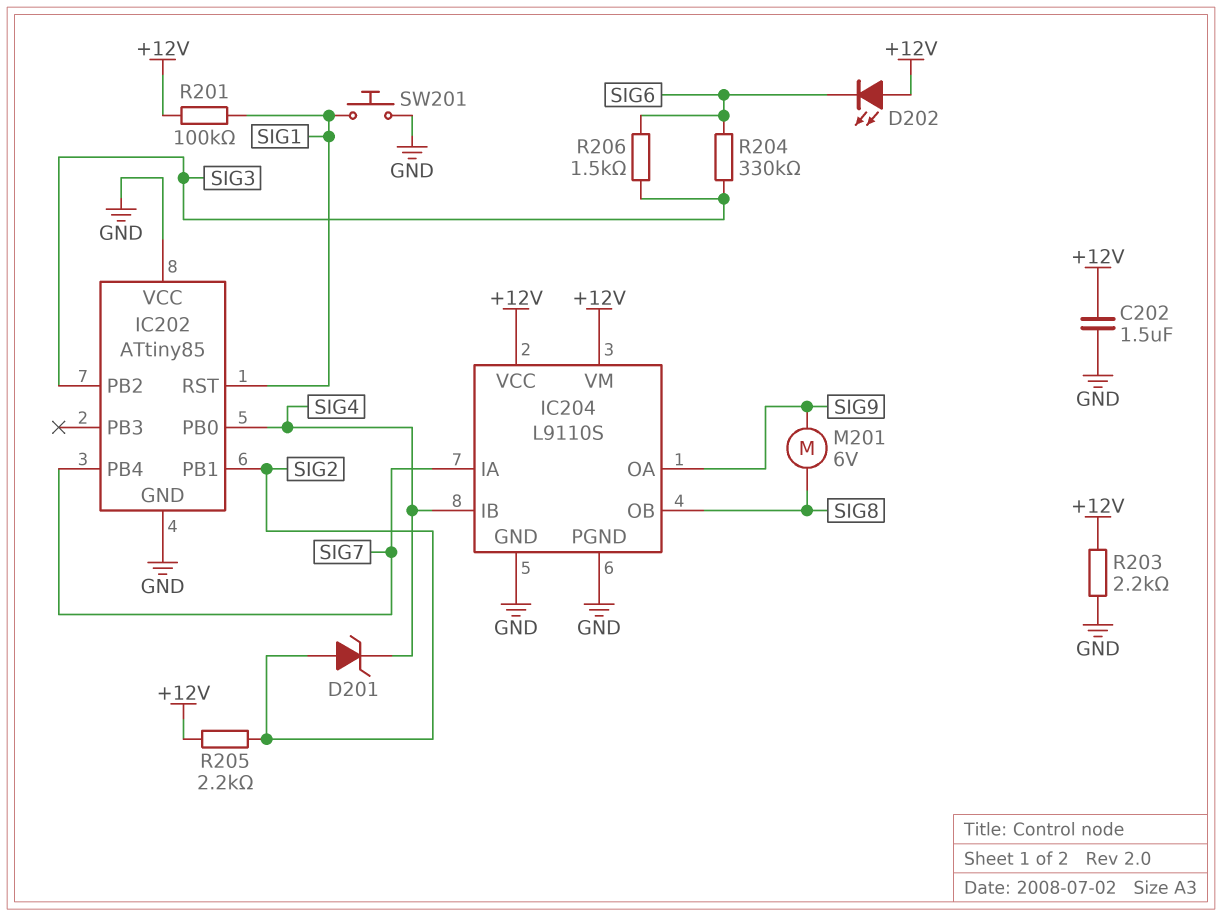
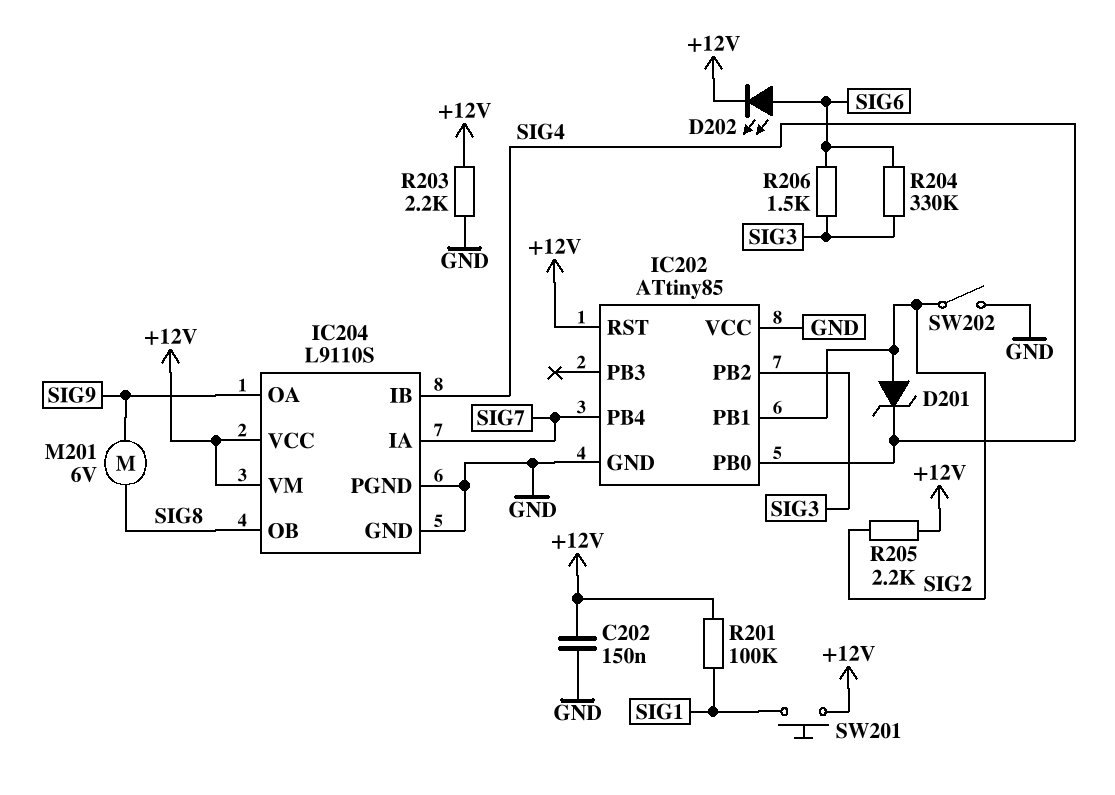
C202: 1.5uF (+12V, GND) -> 150nF (+12V, GND)
D202: LED (A +12V, K SIG6) -> LED (A SIG6, K +12V)
IC202 pin RST: SIG1 -> +12V
SW201: button (GND, SIG1) -> button (+12V, SIG1)
SW202: none -> switch (GND, SIG2)

